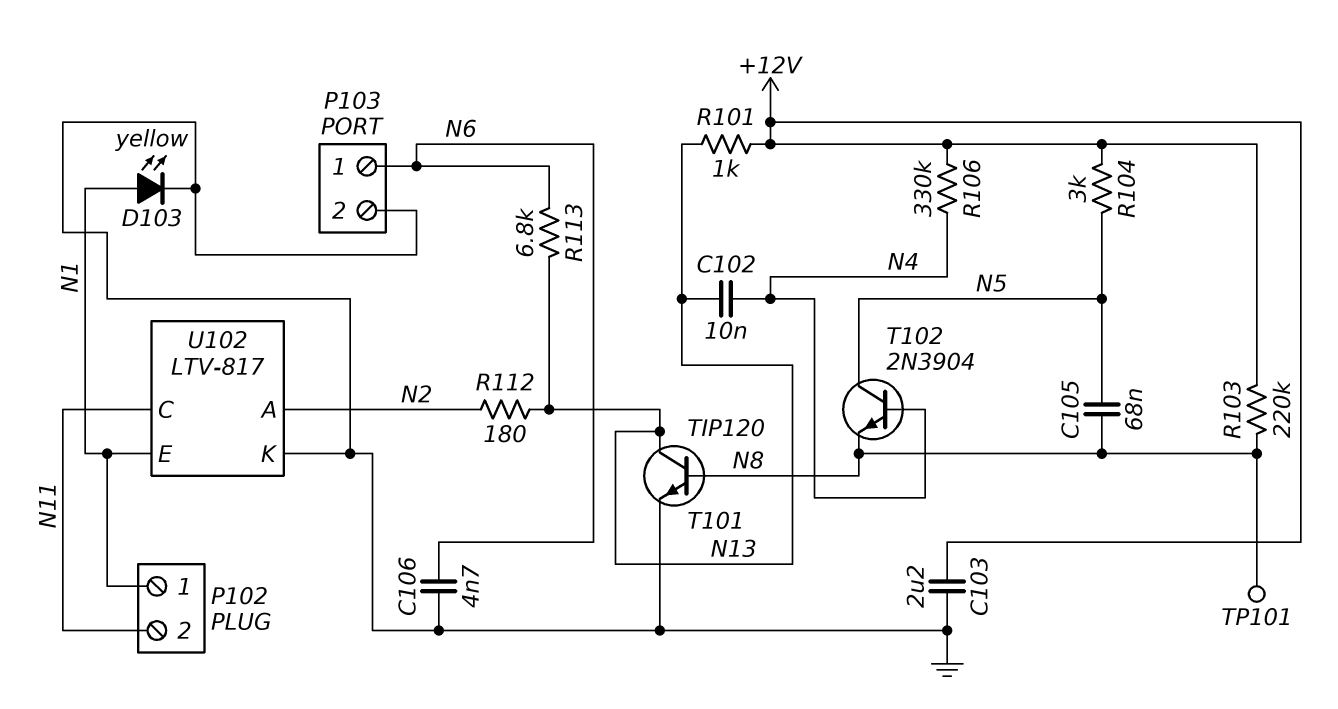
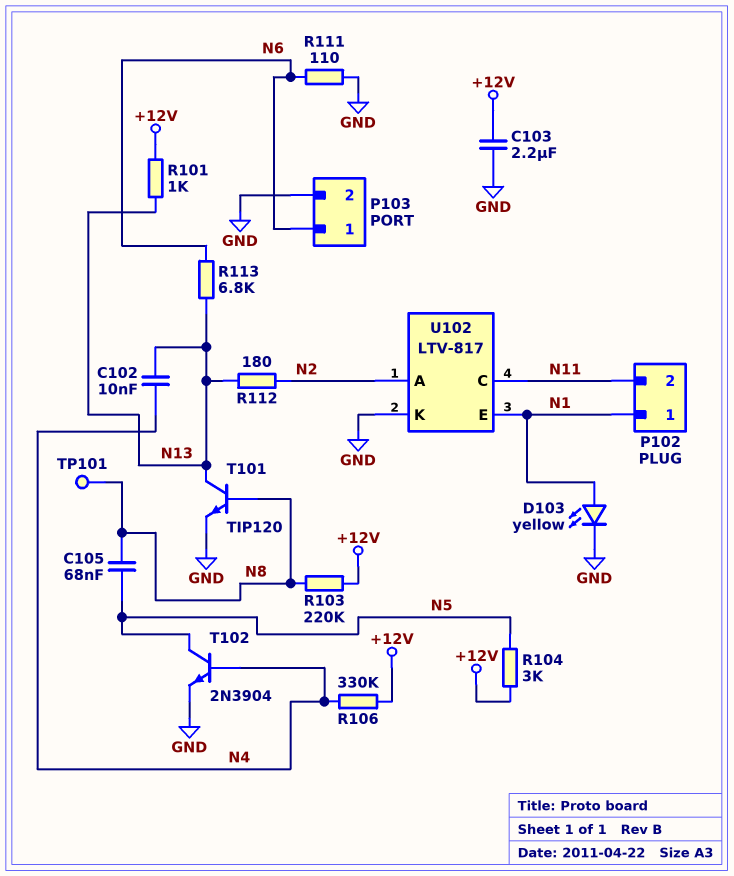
C106: 4.7nF (GND, N6) -> none
R111: none -> 110 (GND, N6)
T102: NPN 2N3904 (B N4, C N5, E N8) -> NPN 2N3904 (B N4, C N5, E GND)

